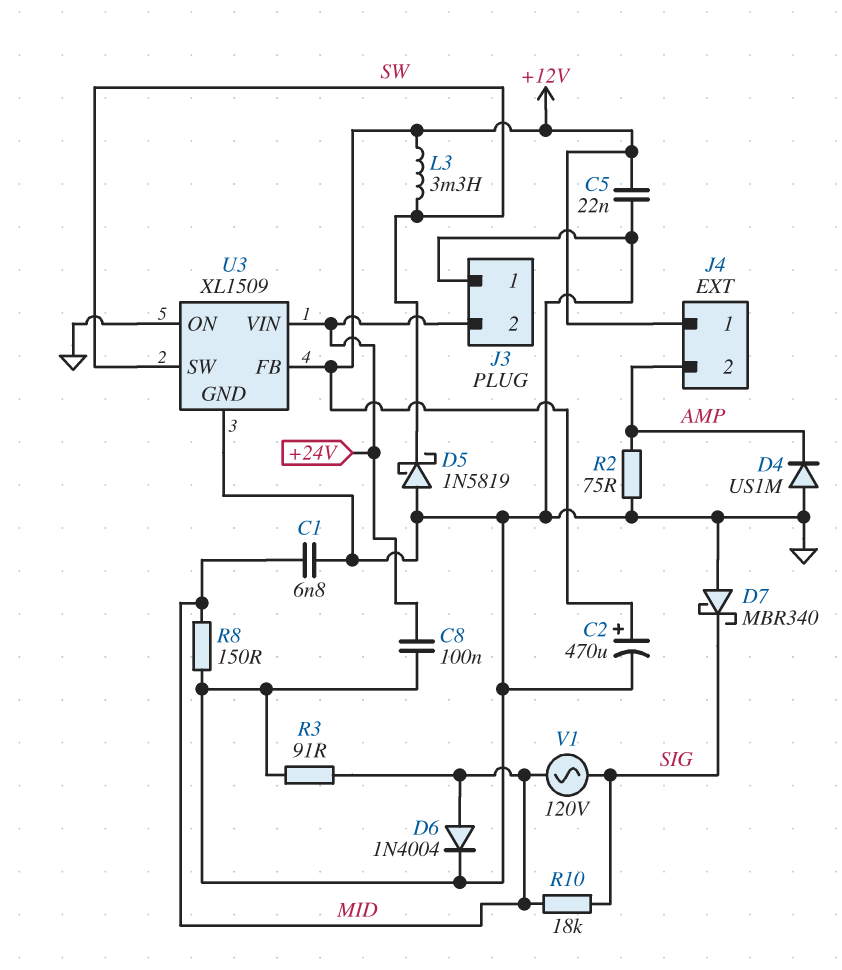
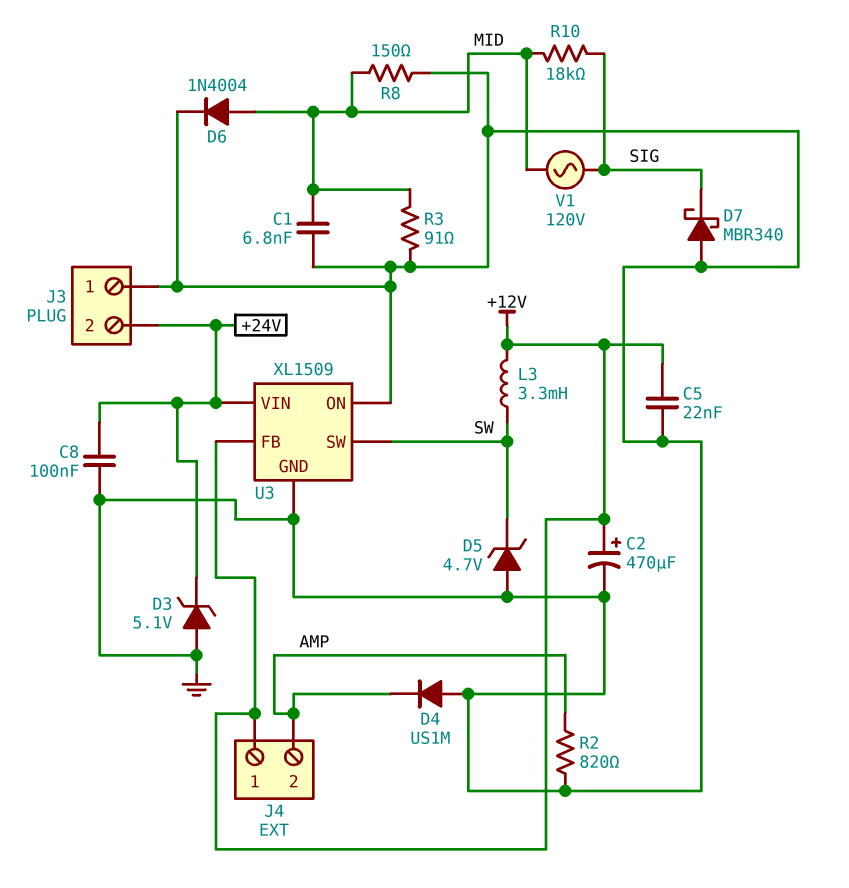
D3: none -> zener 5.1V (A GND, K +24V)
D5: schottky 1N5819 (A GND, K SW) -> zener 4.7V (A GND, K SW)
R2: 75 (AMP, GND) -> 820 (AMP, GND)

